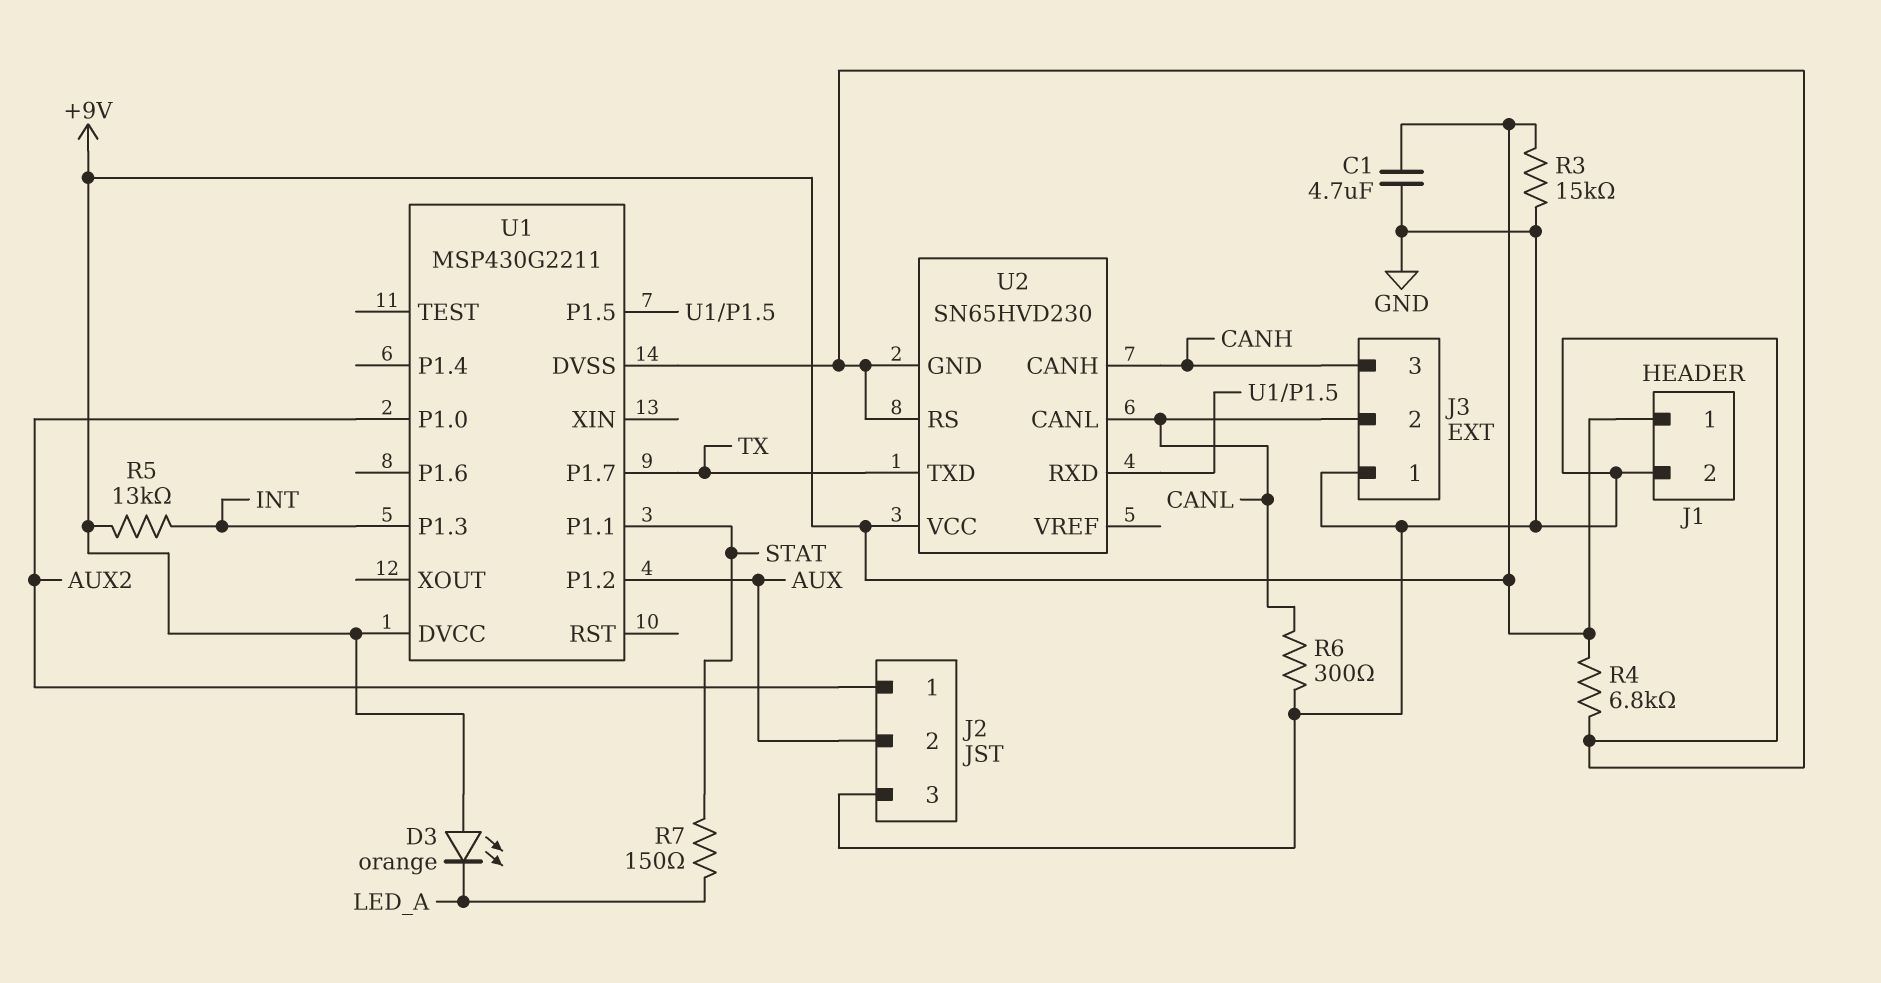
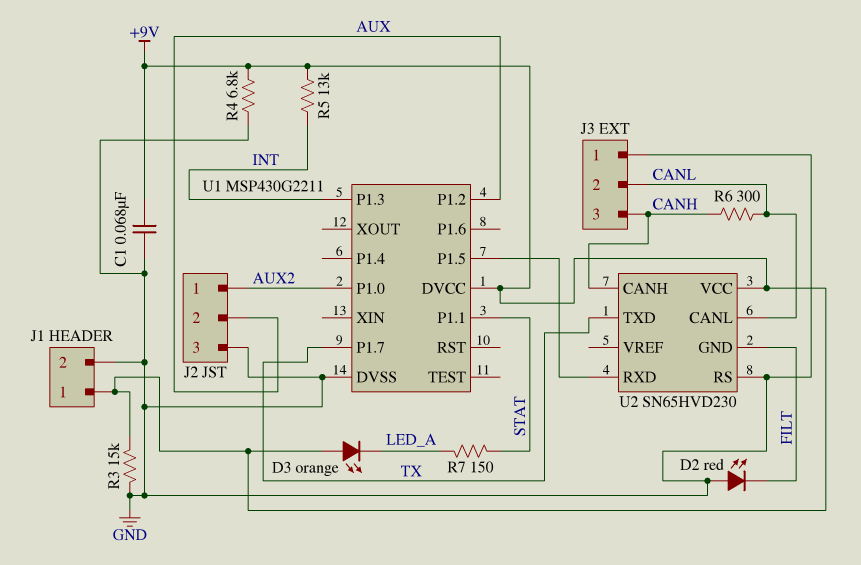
C1: 4.7uF (+9V, GND) -> 68nF (+9V, GND)
D2: none -> LED red (A GND, K FILT)
R6: 300 (CANL, GND) -> 300 (CANH, CANL)
U2 pin GND: GND -> FILT

